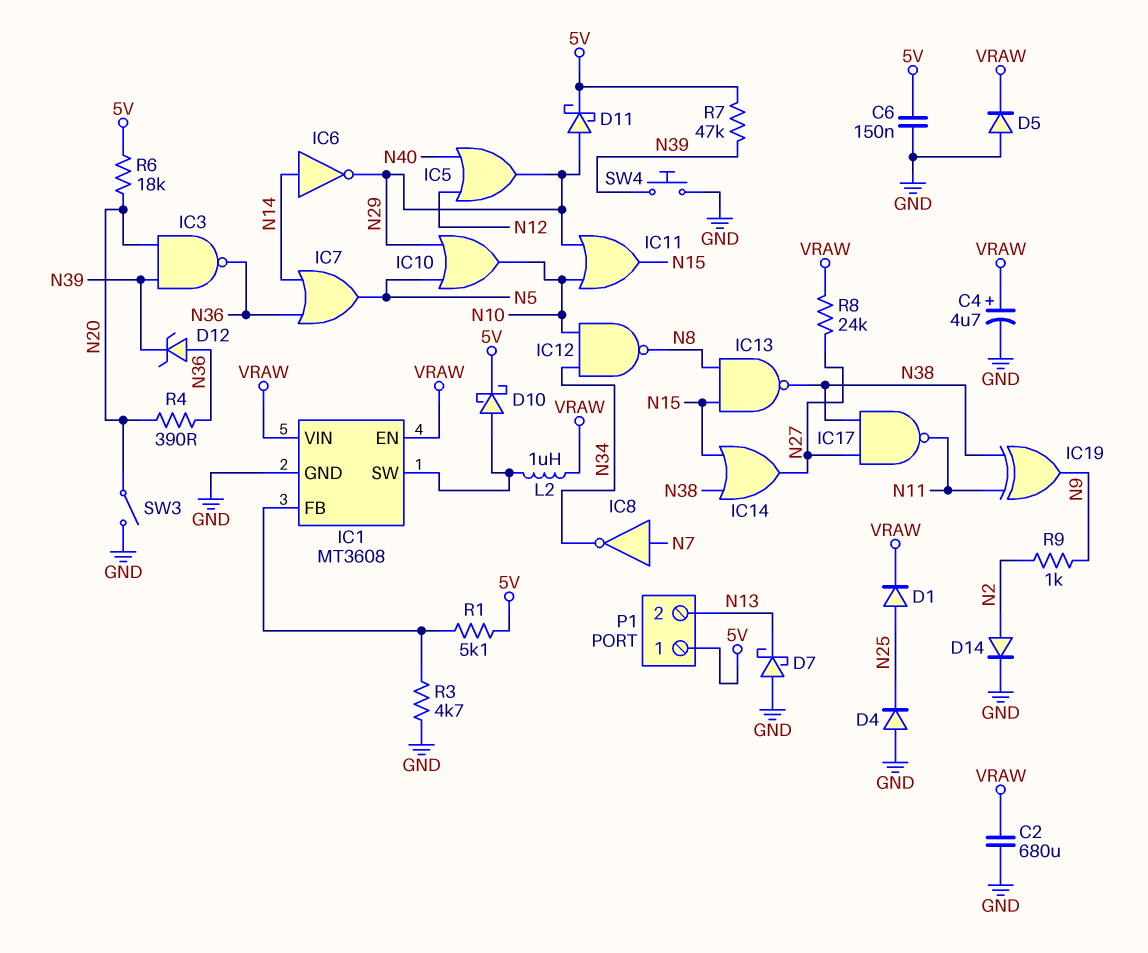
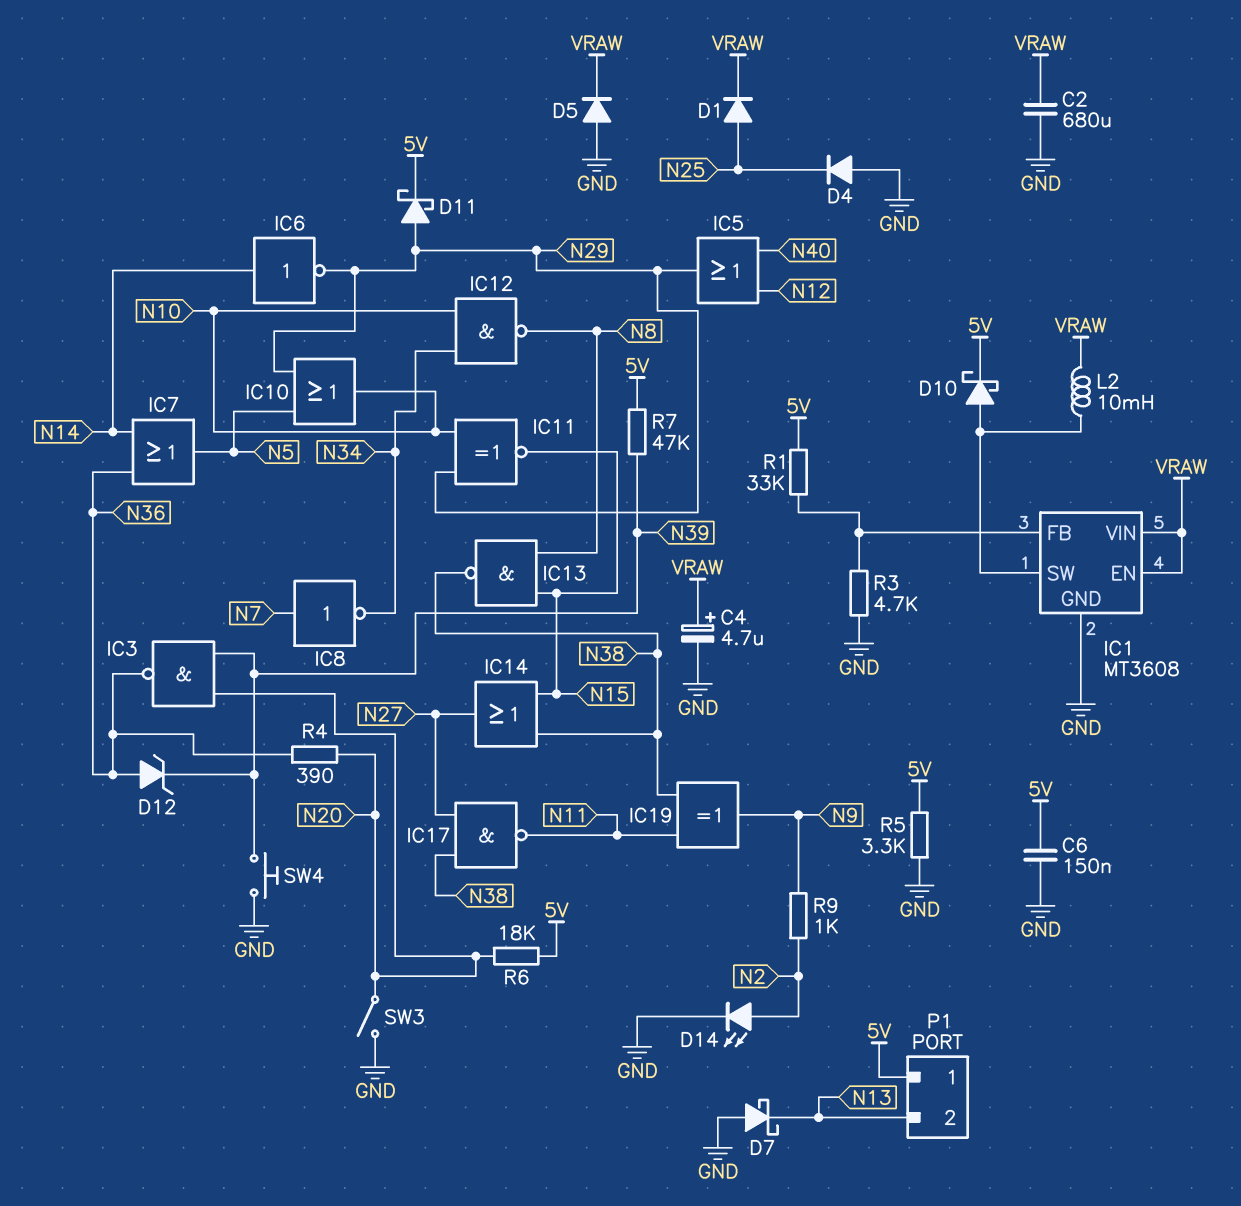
D14: diode (A N2, K GND) -> LED (A N2, K GND)
IC11: OR (in N10, in N29, out N15) -> XNOR (in N10, in N29, out N15)
L2: 1uH (IC1/SW, VRAW) -> 10mH (IC1/SW, VRAW)
R1: 5.1k (5V, IC1/FB) -> 33k (5V, IC1/FB)
R5: none -> 3.3k (5V, GND)
R8: 24k (N27, VRAW) -> none

